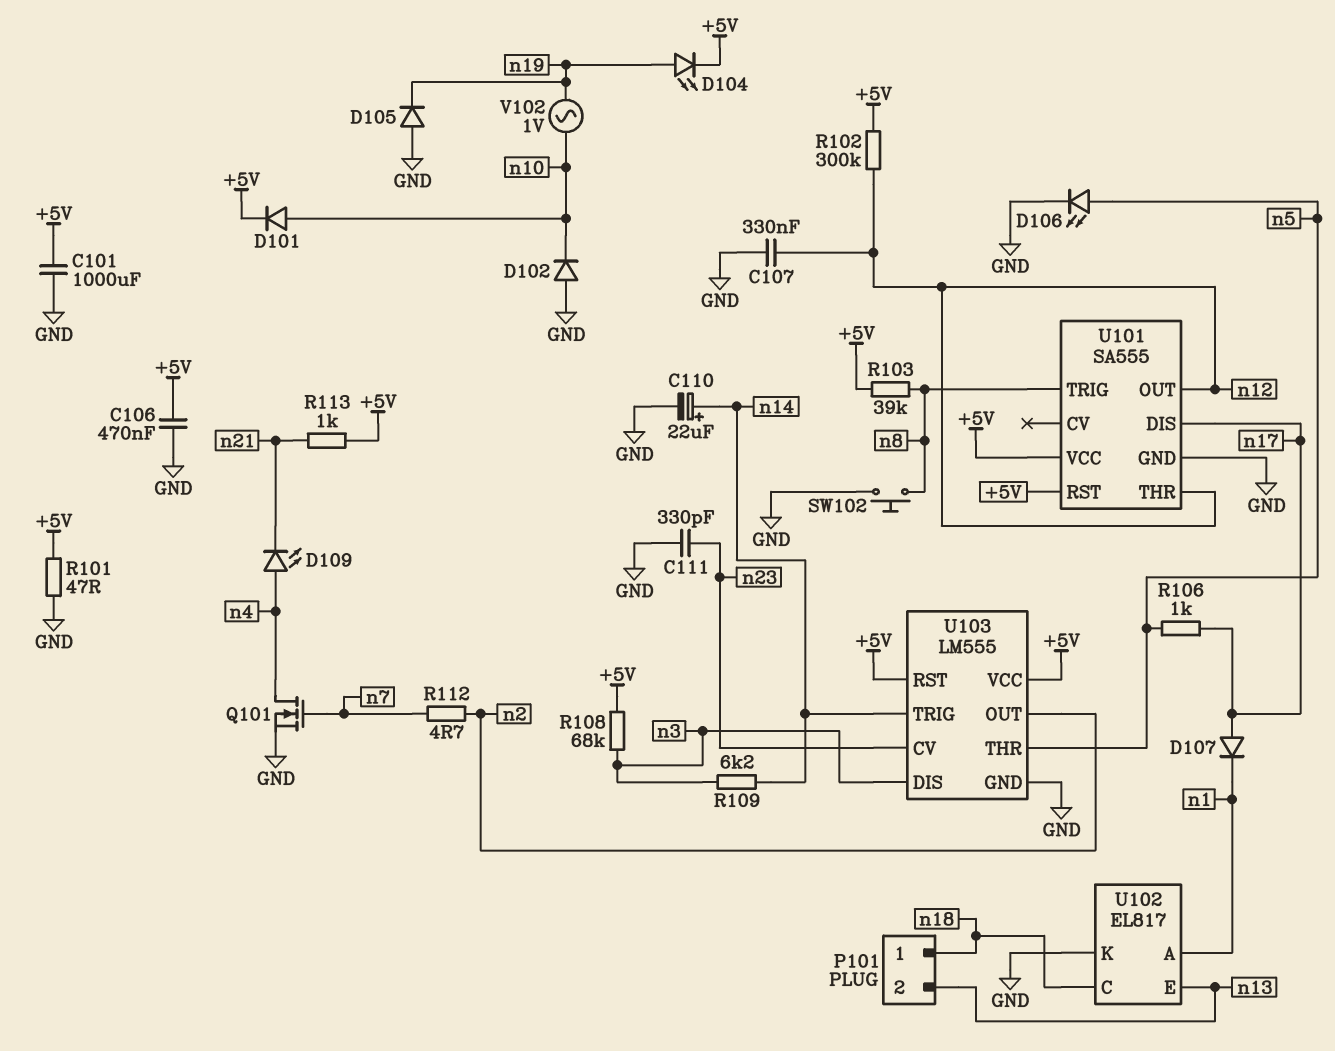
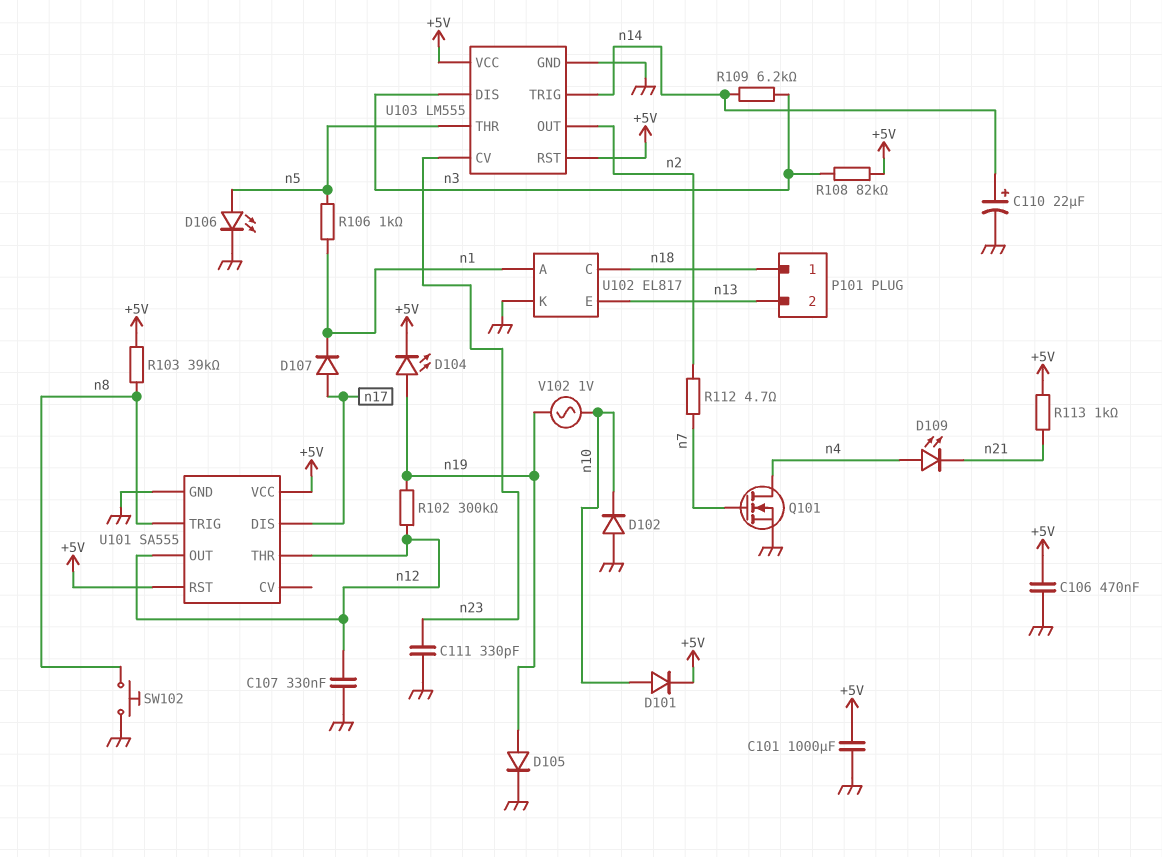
D105: diode (A GND, K n19) -> diode (A n19, K GND)
R101: 47 (+5V, GND) -> none
R102: 300k (+5V, n12) -> 300k (n12, n19)
R106: 1k (n5, n17) -> 1k (n1, n5)
R108: 68k (+5V, n3) -> 82k (+5V, n3)

